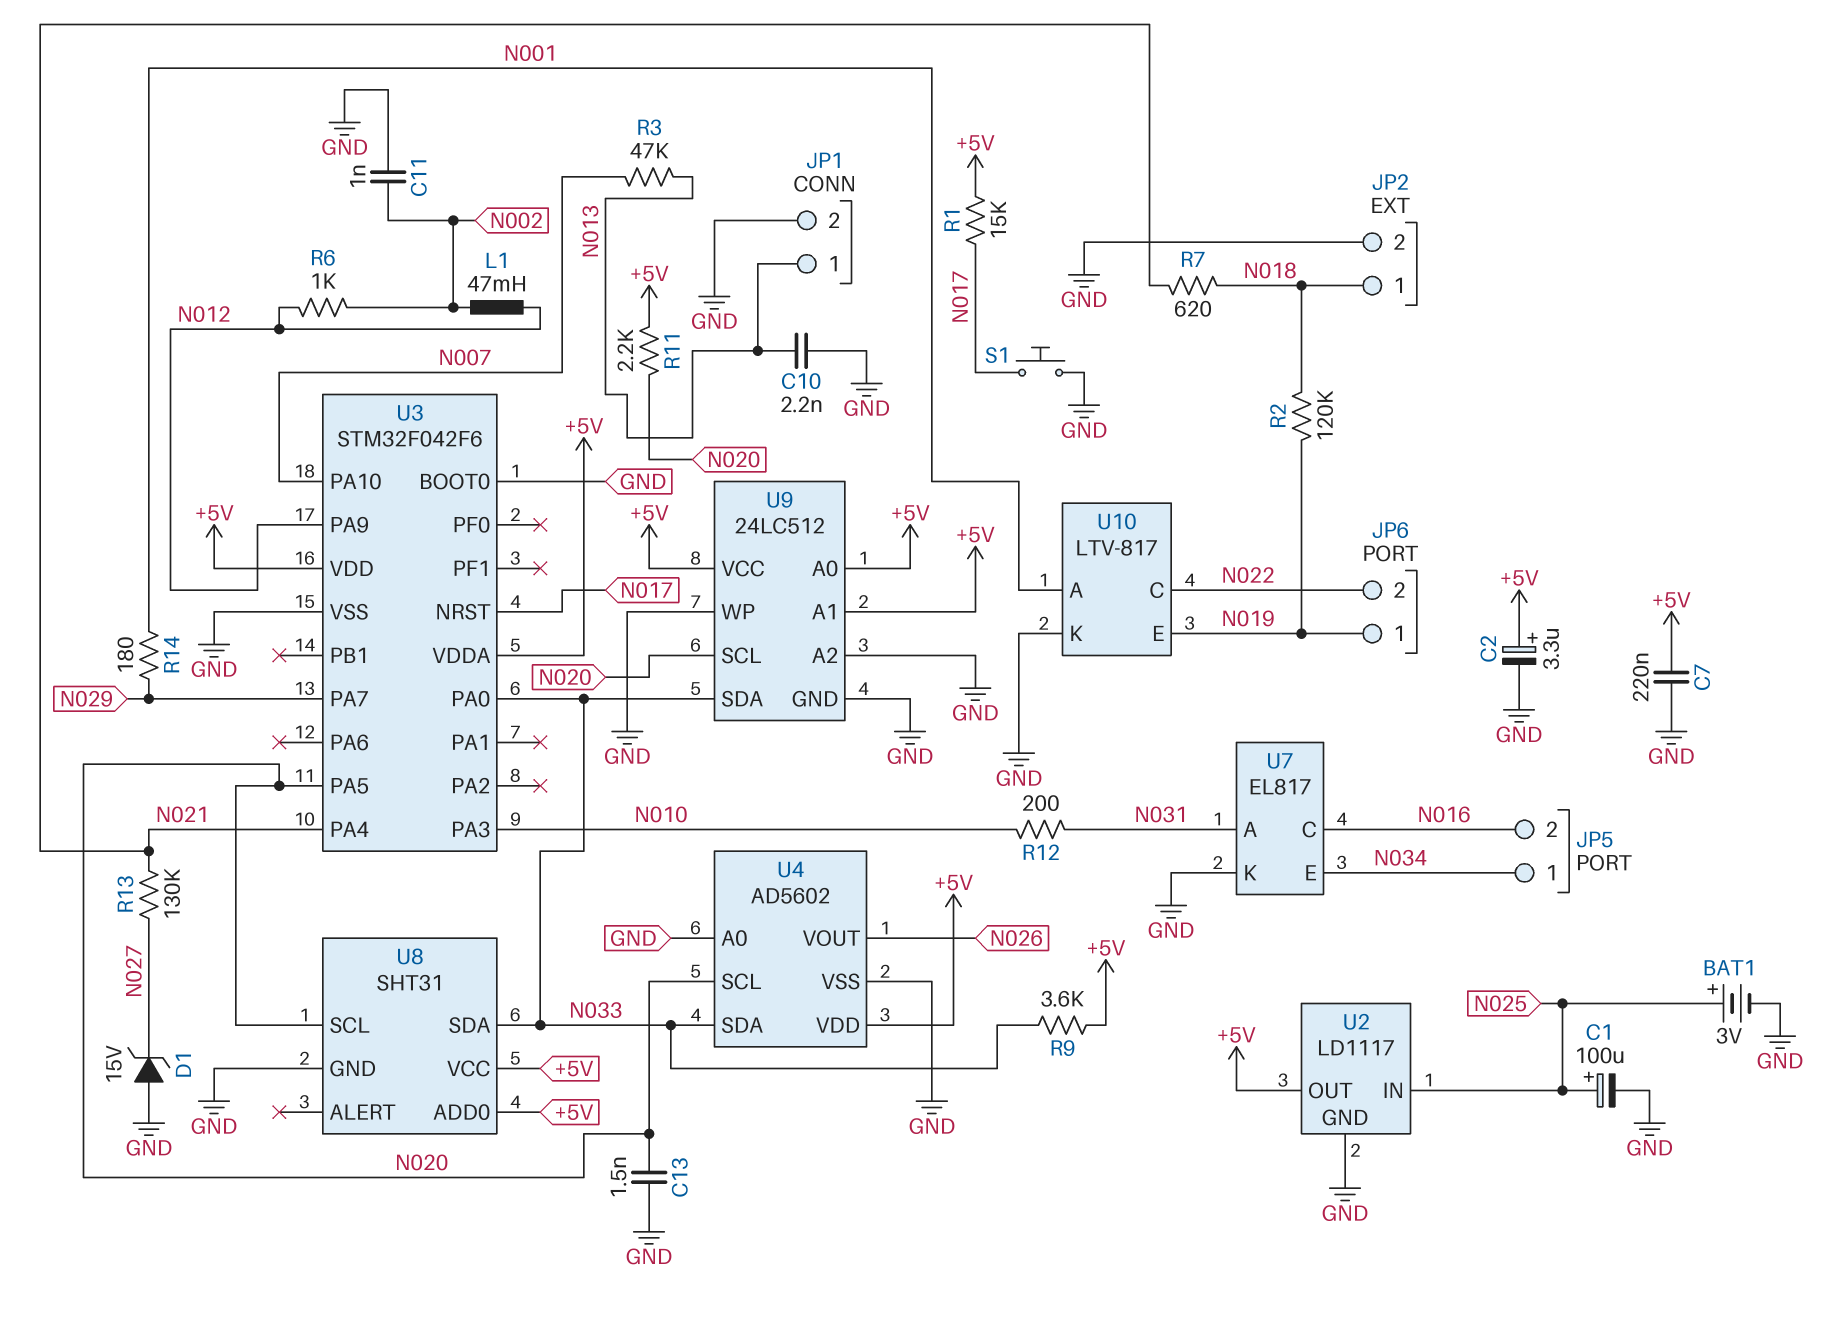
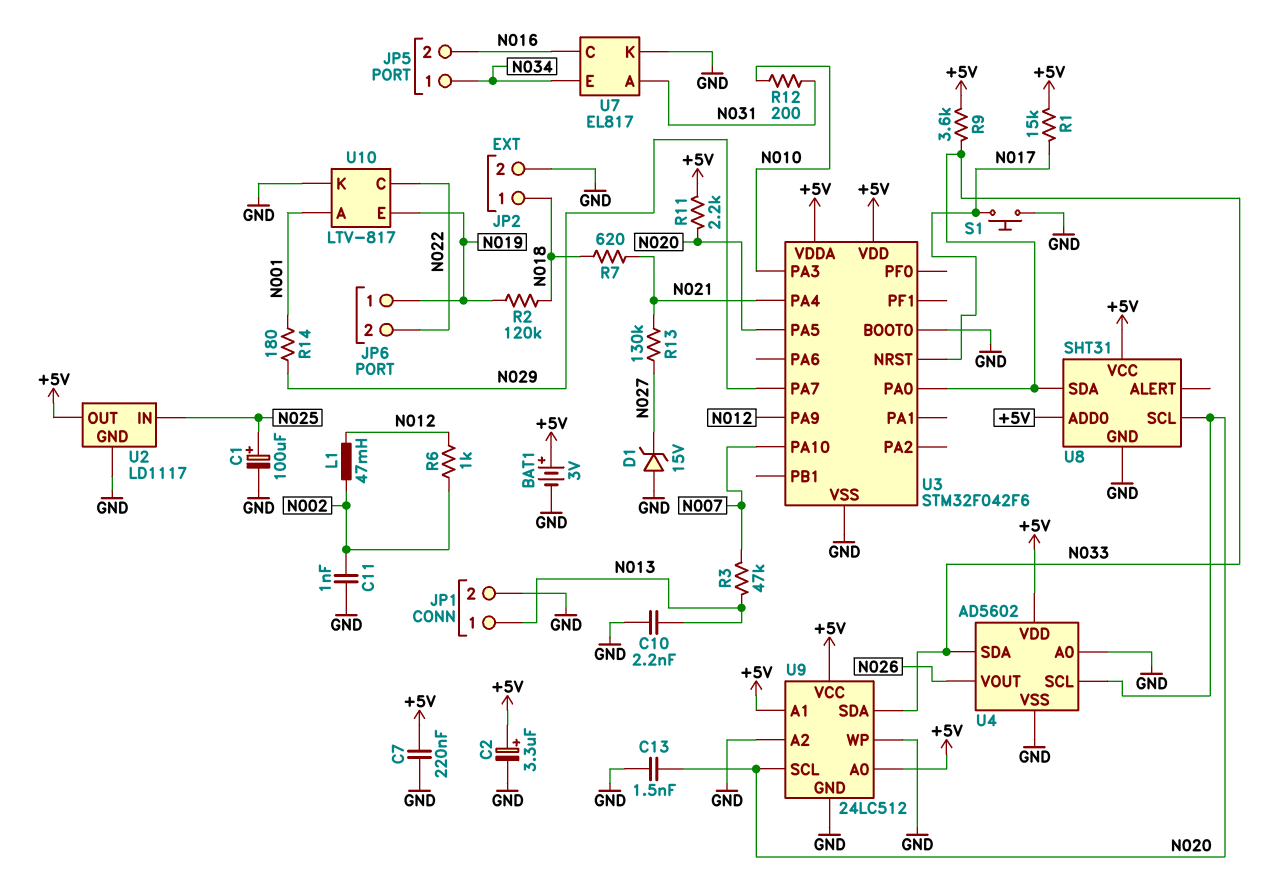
BAT1: 3V (plus N025, minus GND) -> 3V (plus +5V, minus GND)

